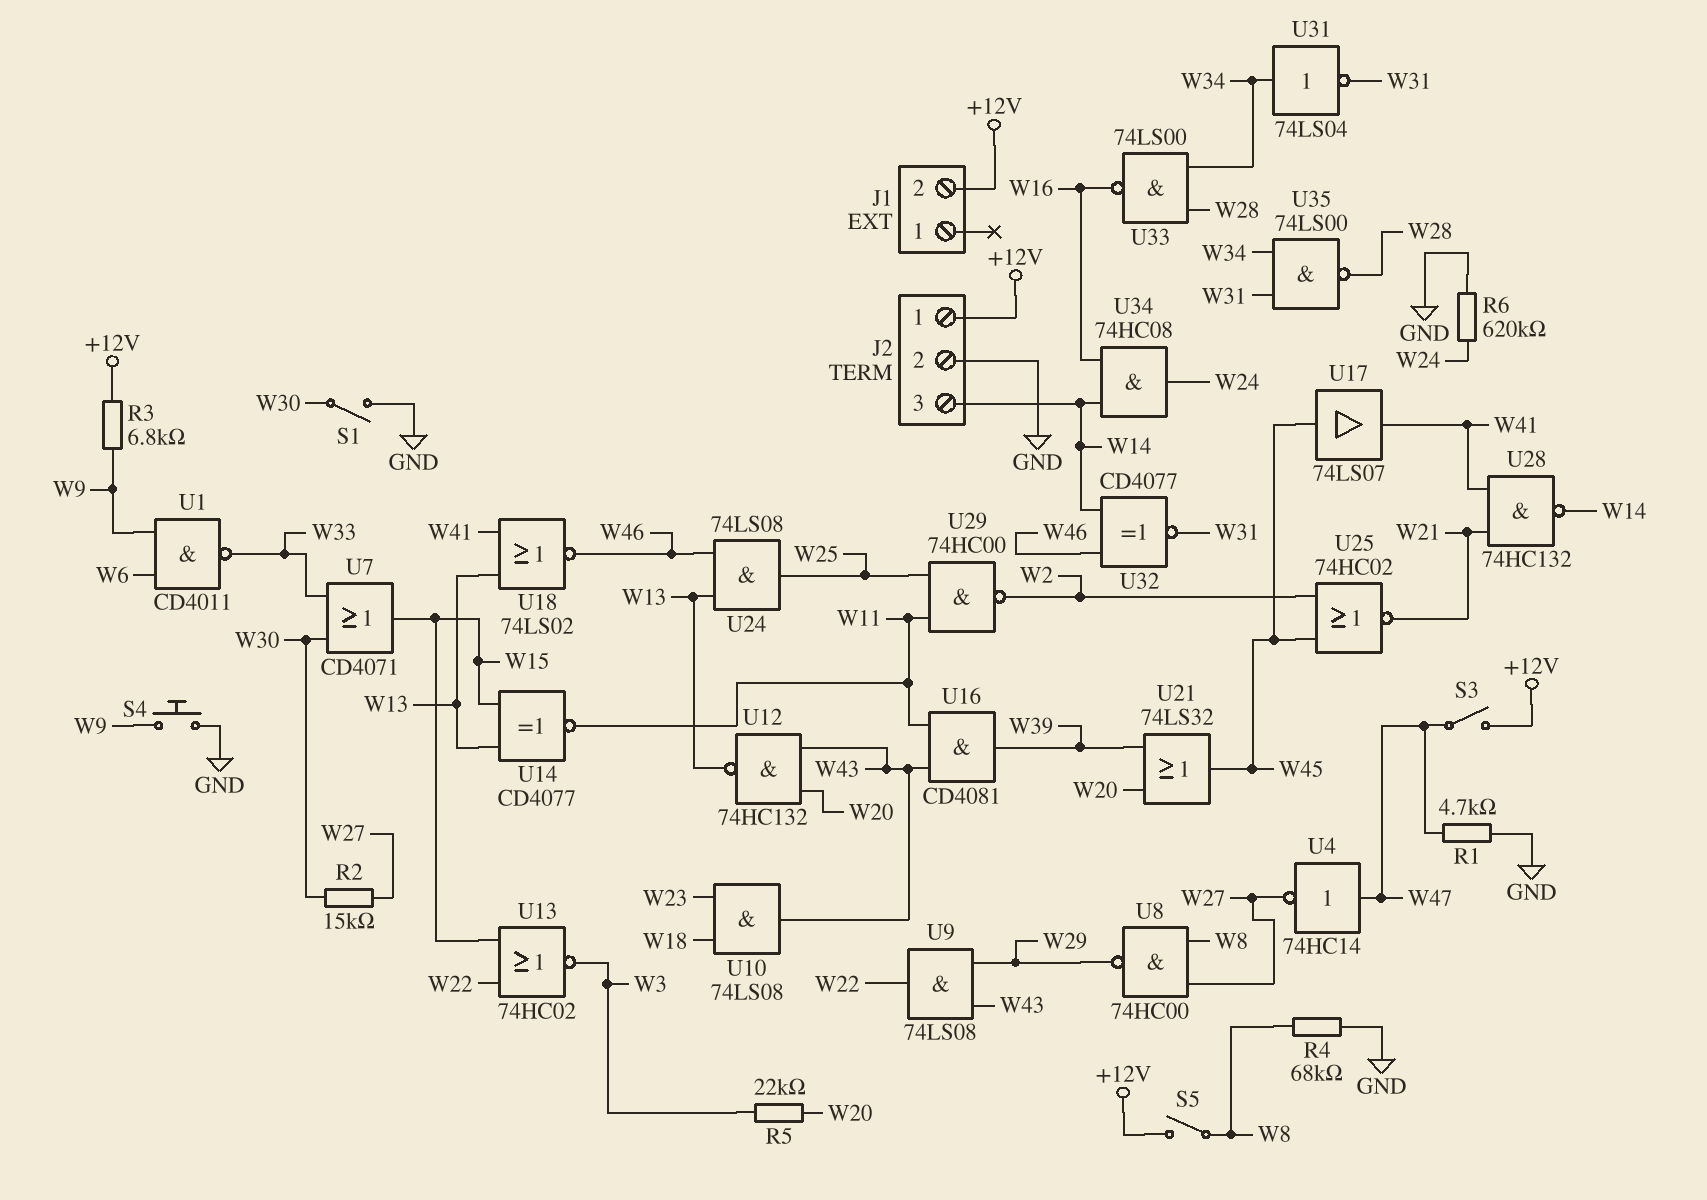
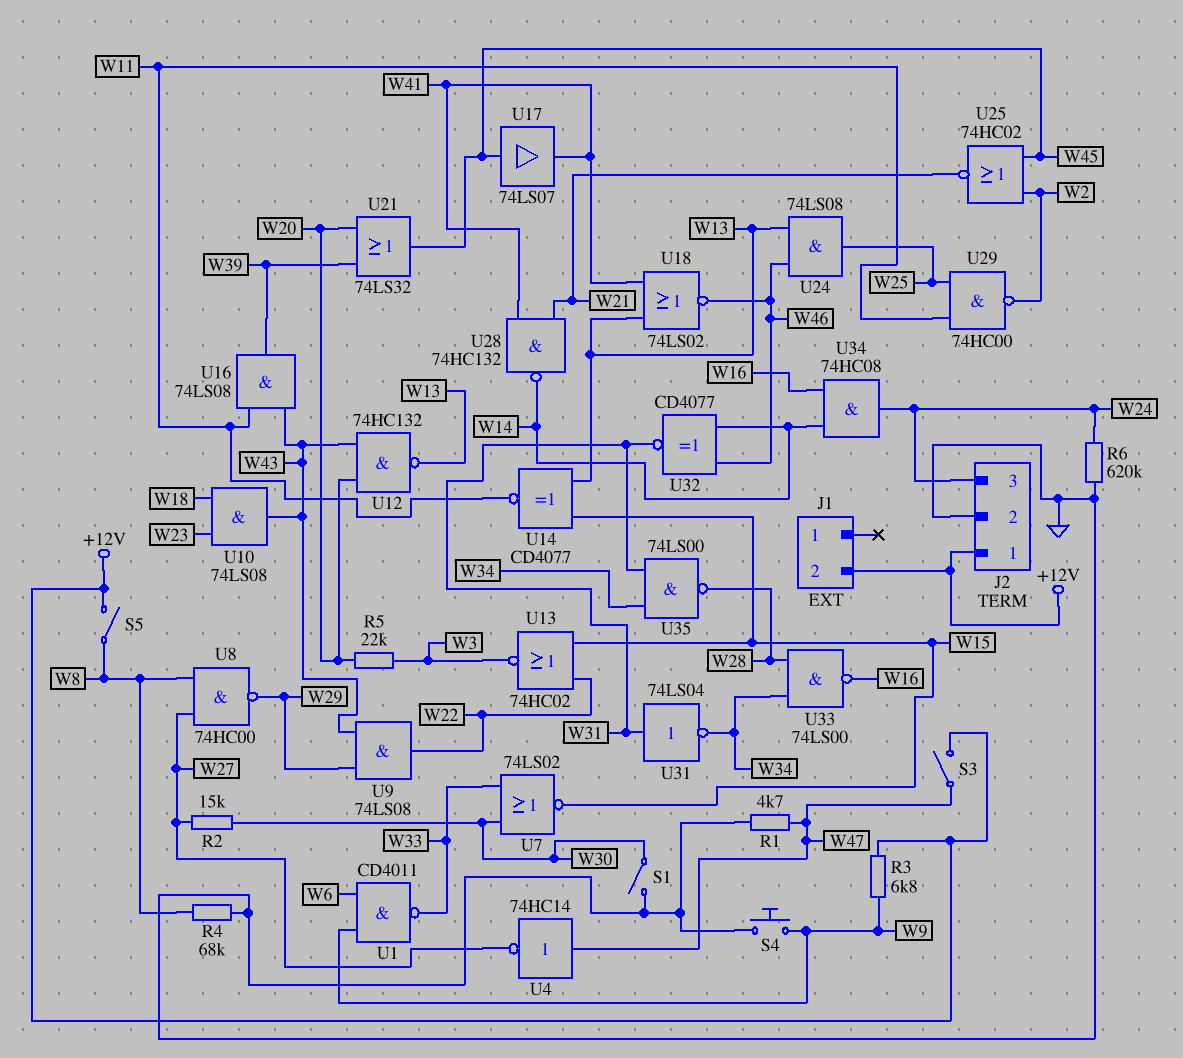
J2 pin 3: W14 -> W24
U7: OR CD4071 (in W30, in W33, out W15) -> NOR 74LS02 (in W30, in W33, out W15)
U16: AND CD4081 (in W11, in W43, out W39) -> AND 74LS08 (in W11, in W43, out W39)
U31: NOT 74LS04 (in W34, out W31) -> NOT 74LS04 (in W31, out W34)

